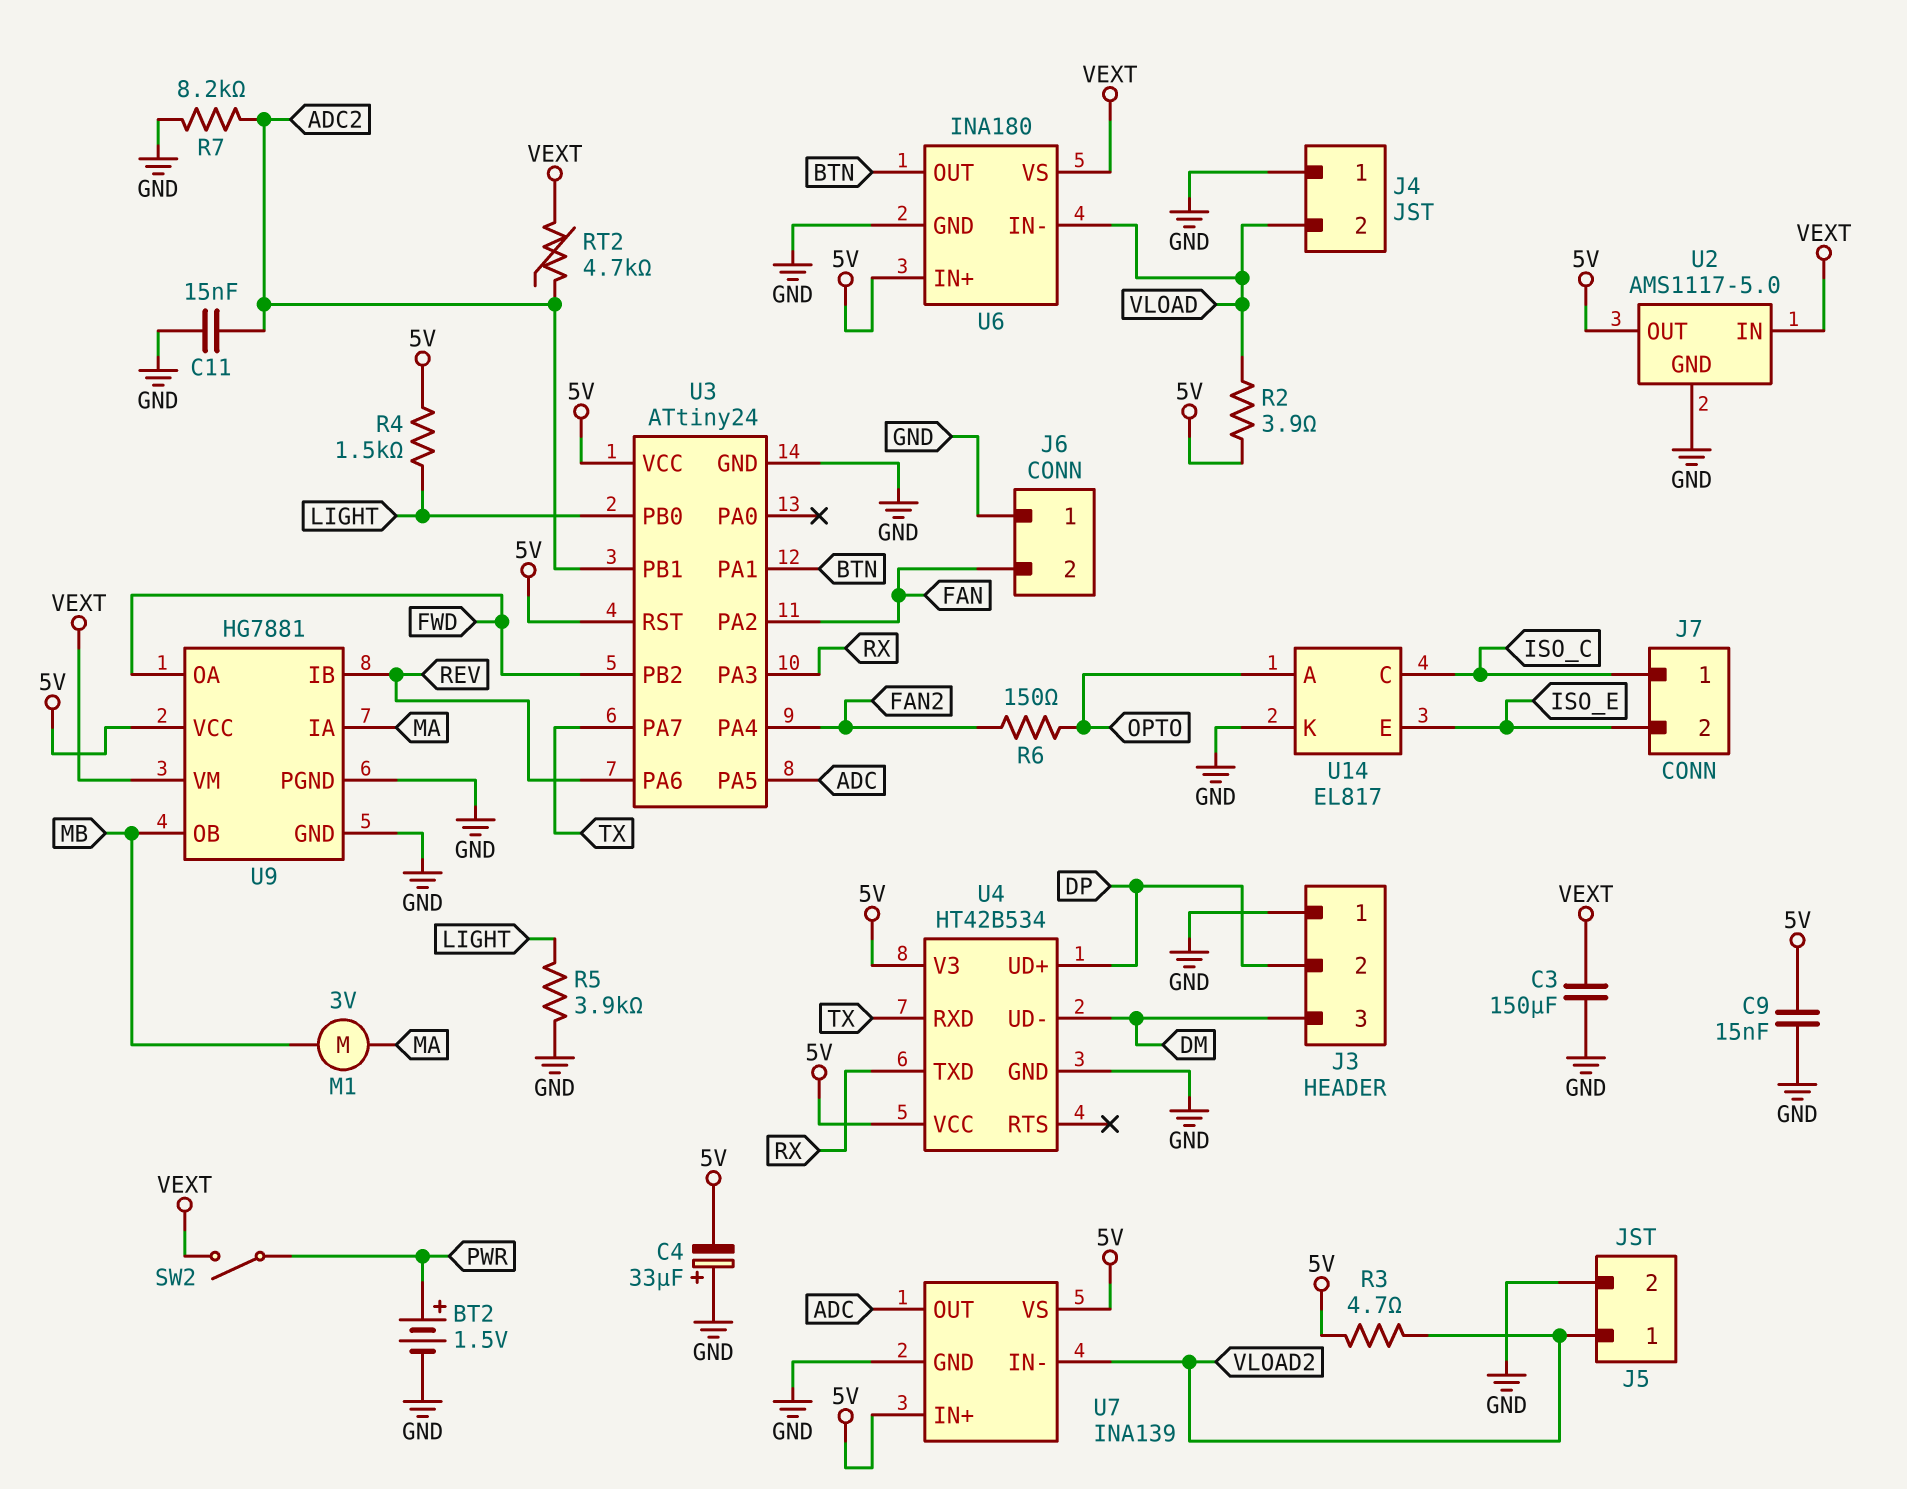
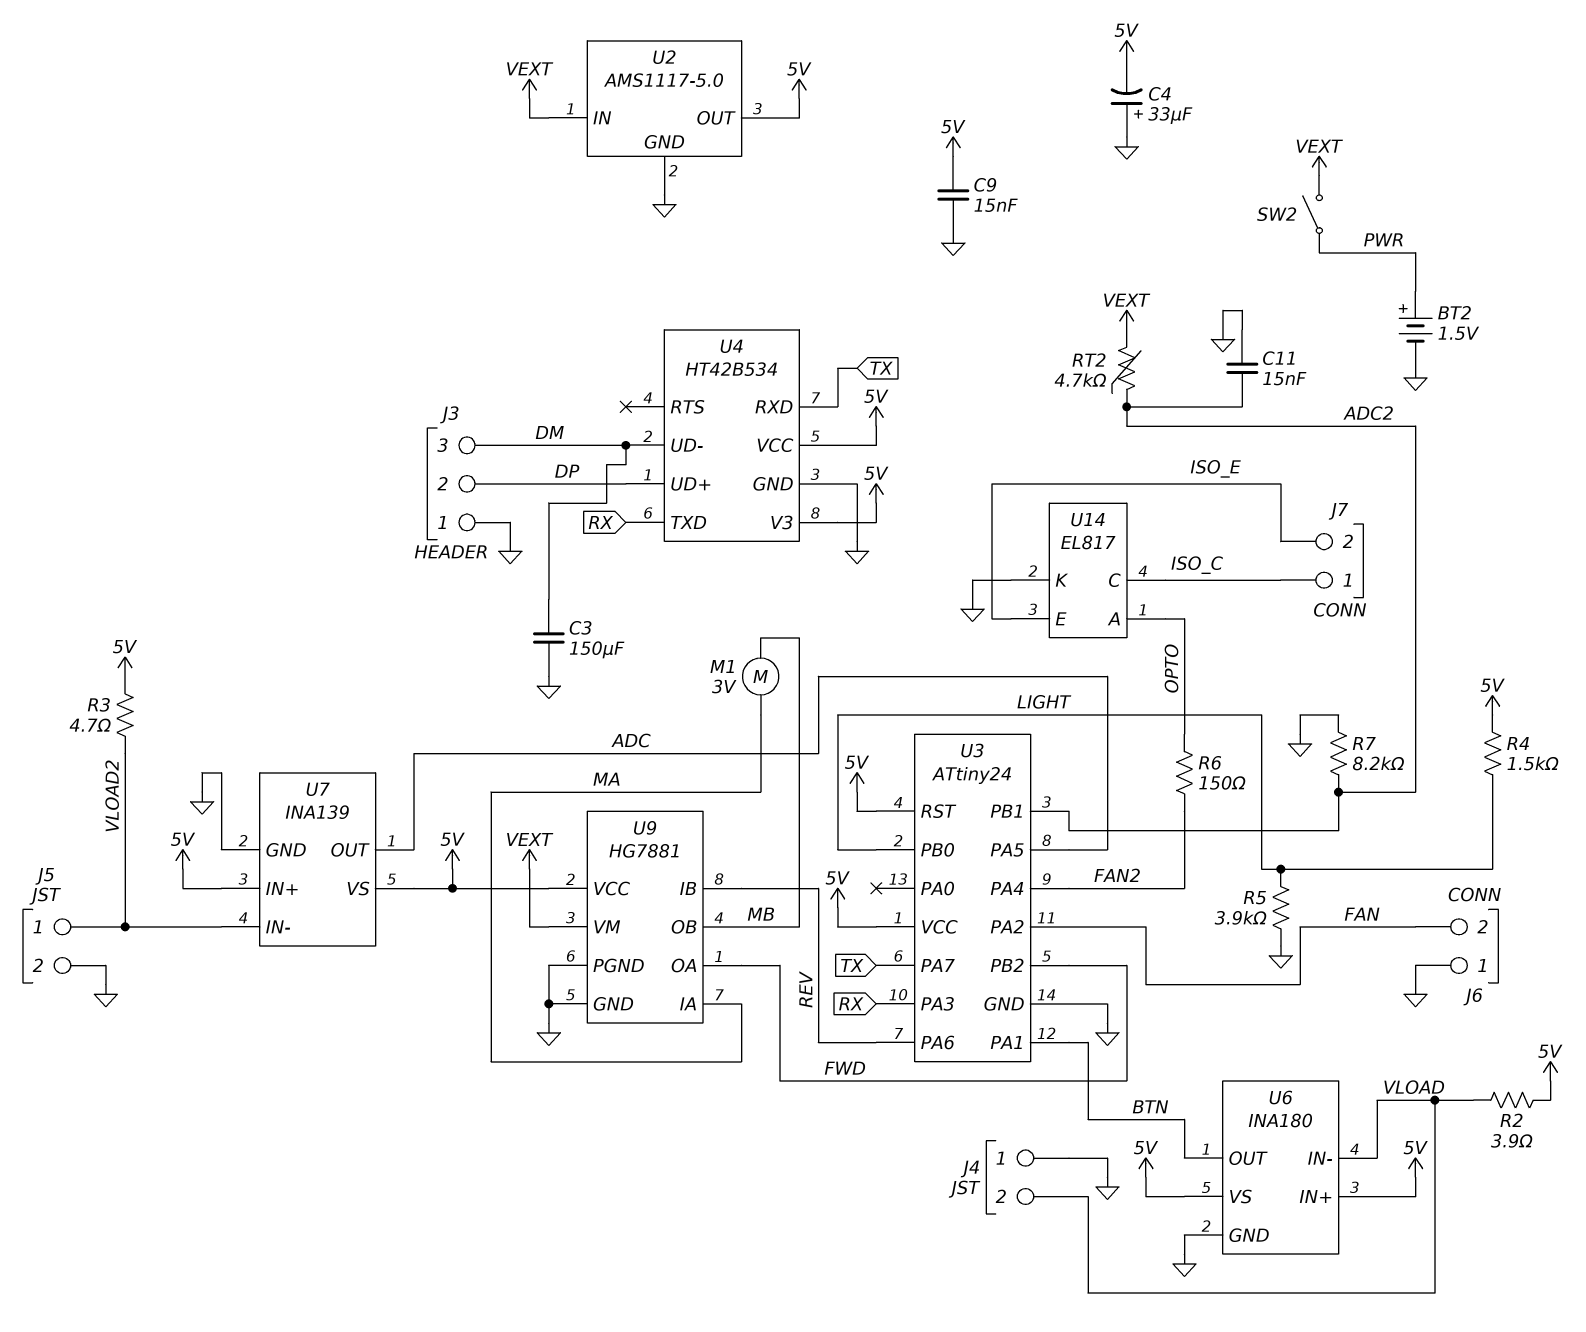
C3: 150uF (GND, VEXT) -> 150uF (DM, GND)
U6 pin VS: VEXT -> 5V

